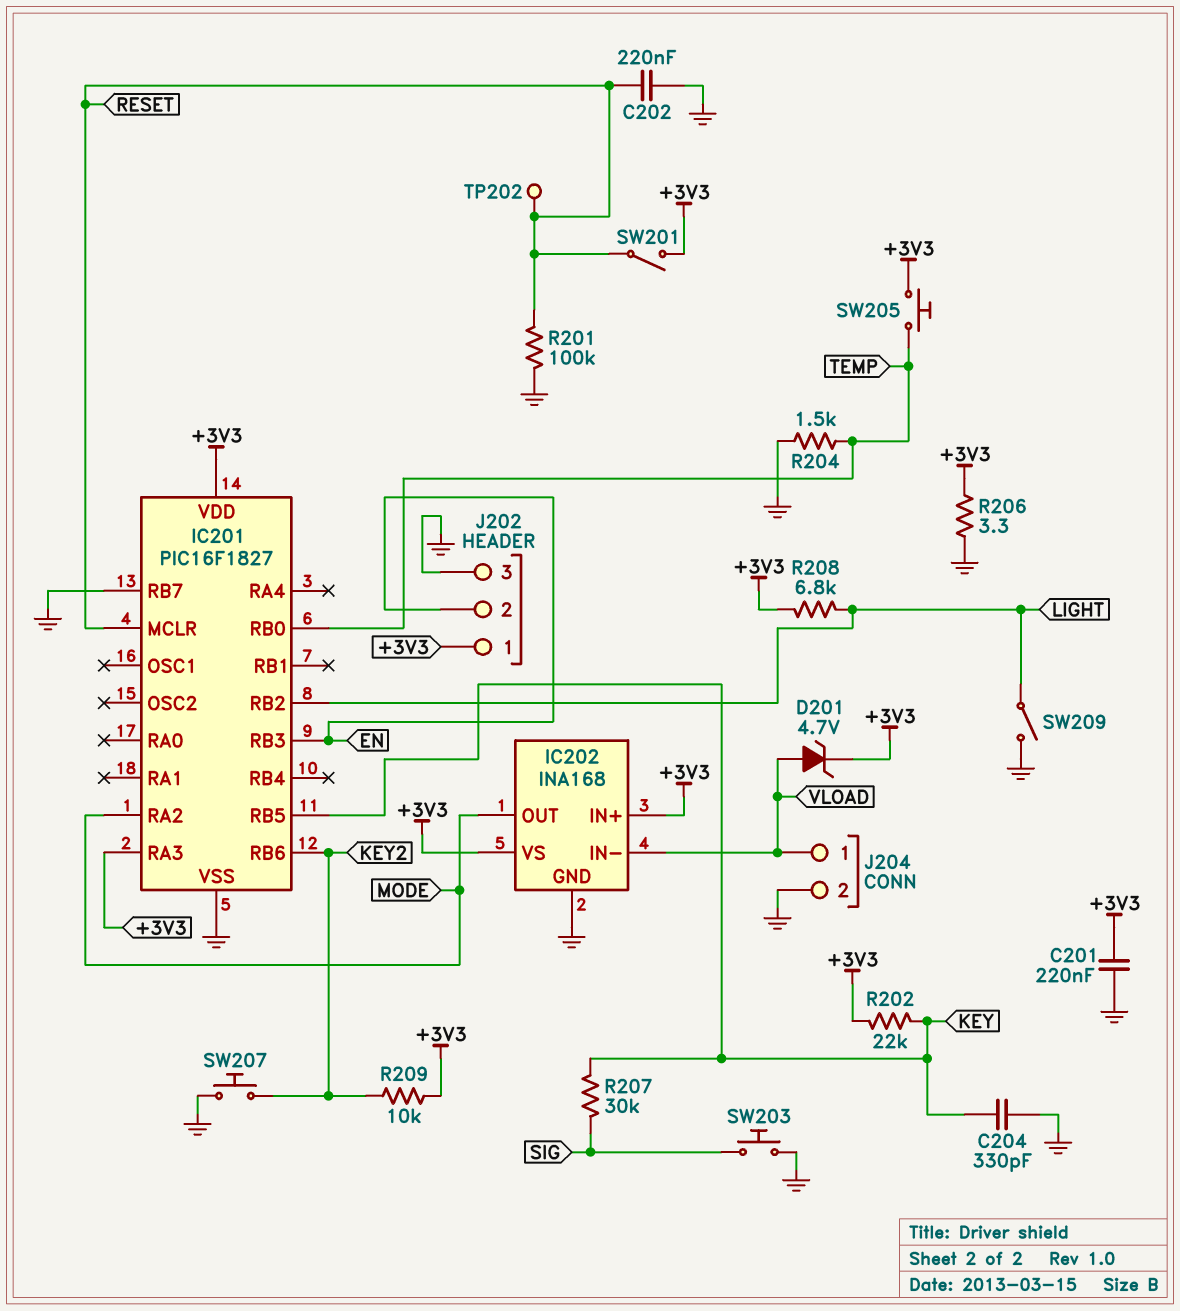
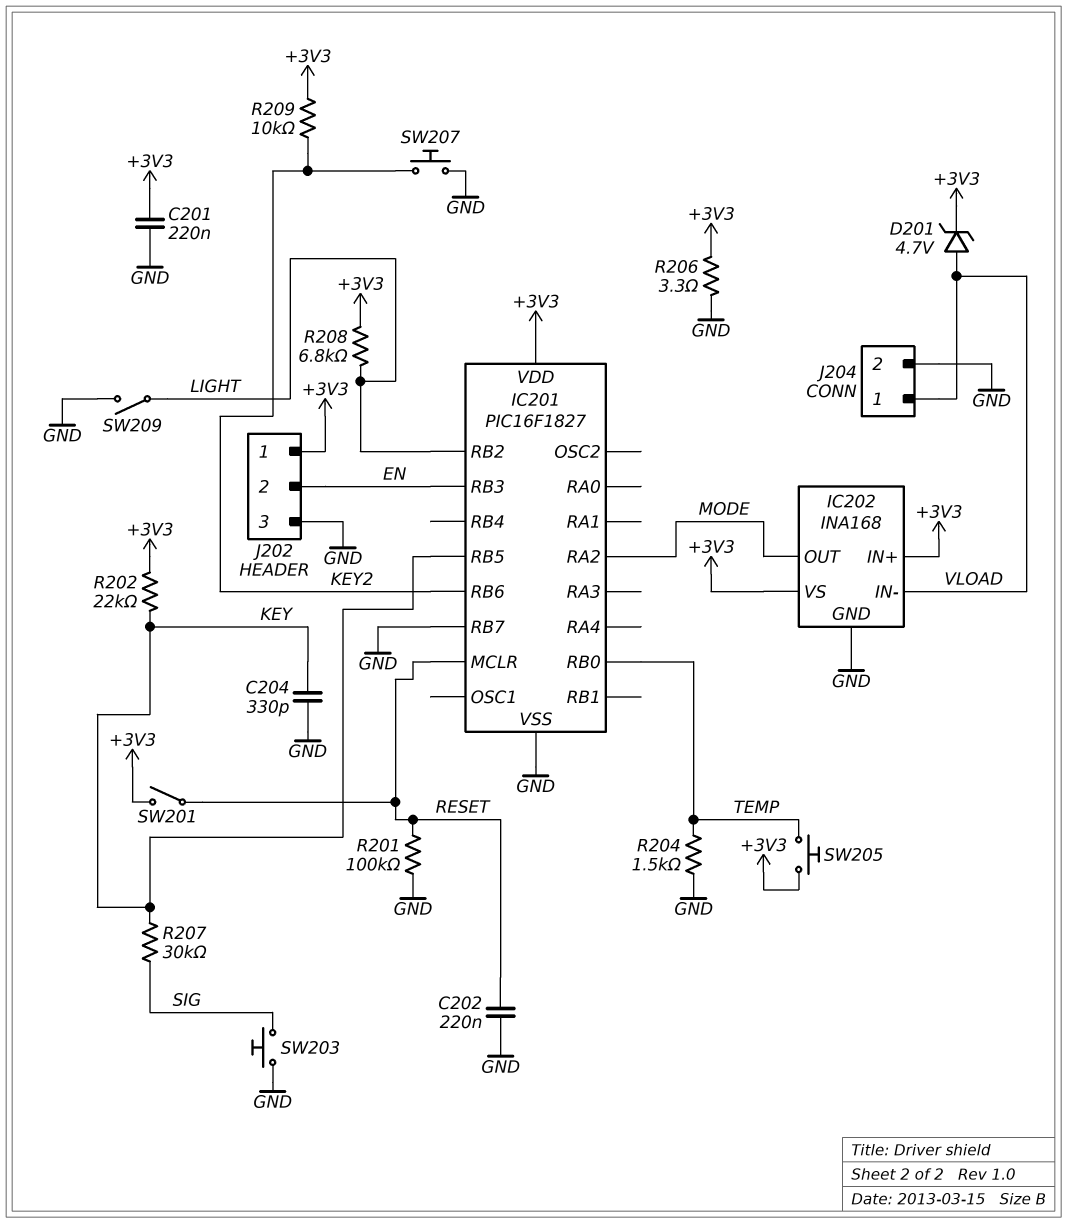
IC201 pin RA3: +3V3 -> none
TP202: test point (RESET) -> none

